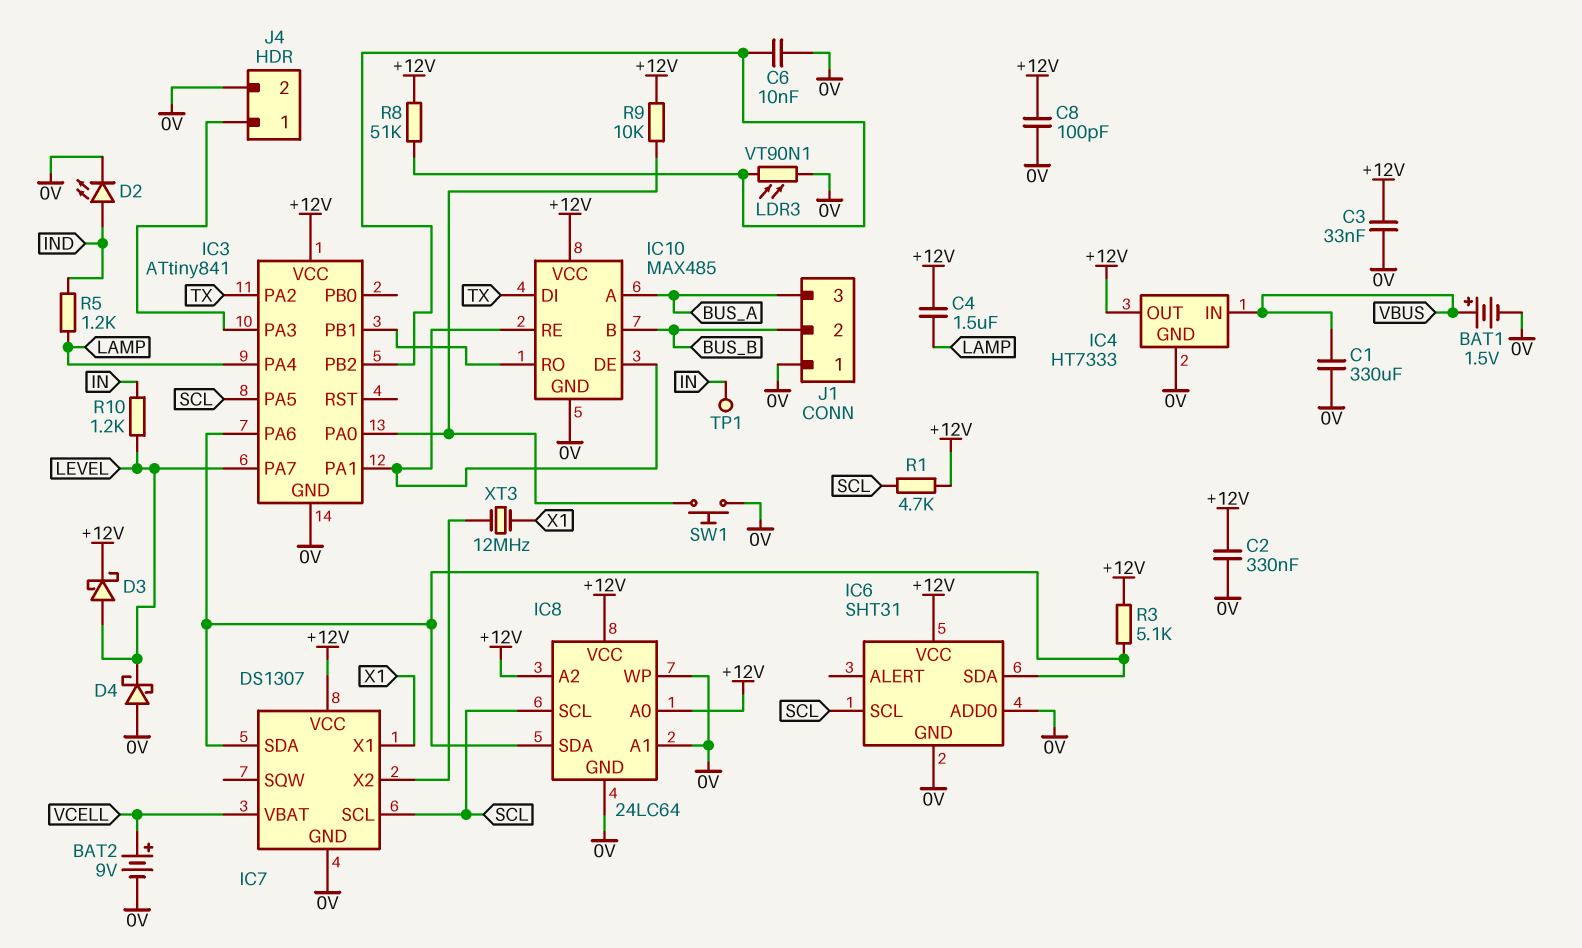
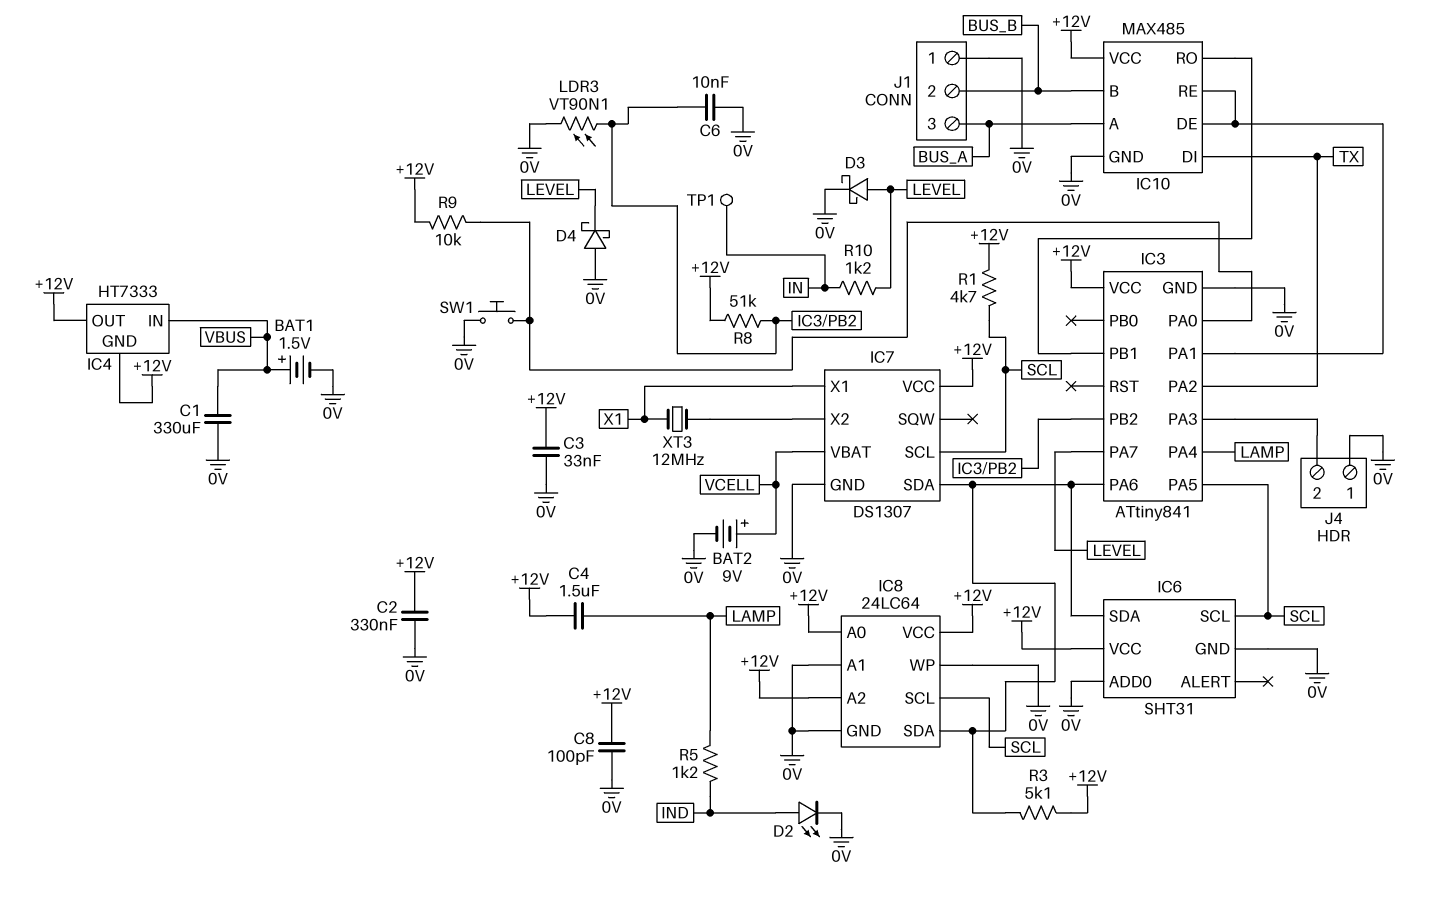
D3: schottky (A LEVEL, K +12V) -> schottky (A LEVEL, K 0V)
IC4 pin GND: 0V -> +12V
J4 pin 1: IC3/PA3 -> 0V
J4 pin 2: 0V -> IC3/PA3

